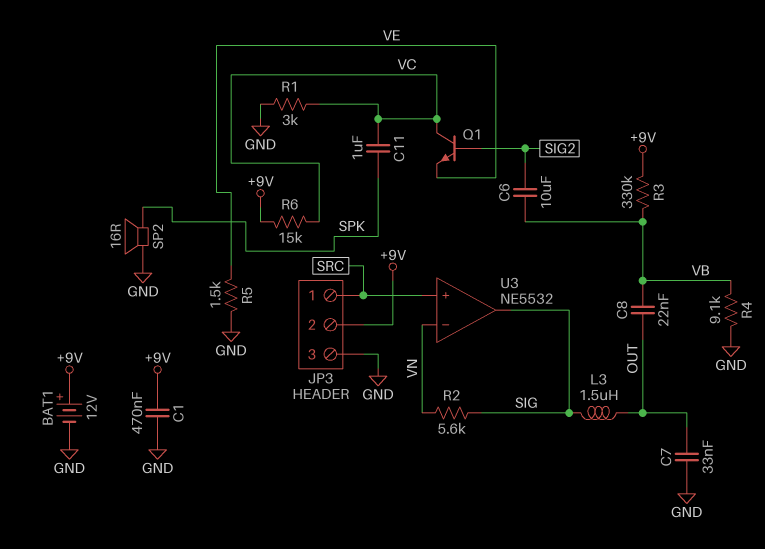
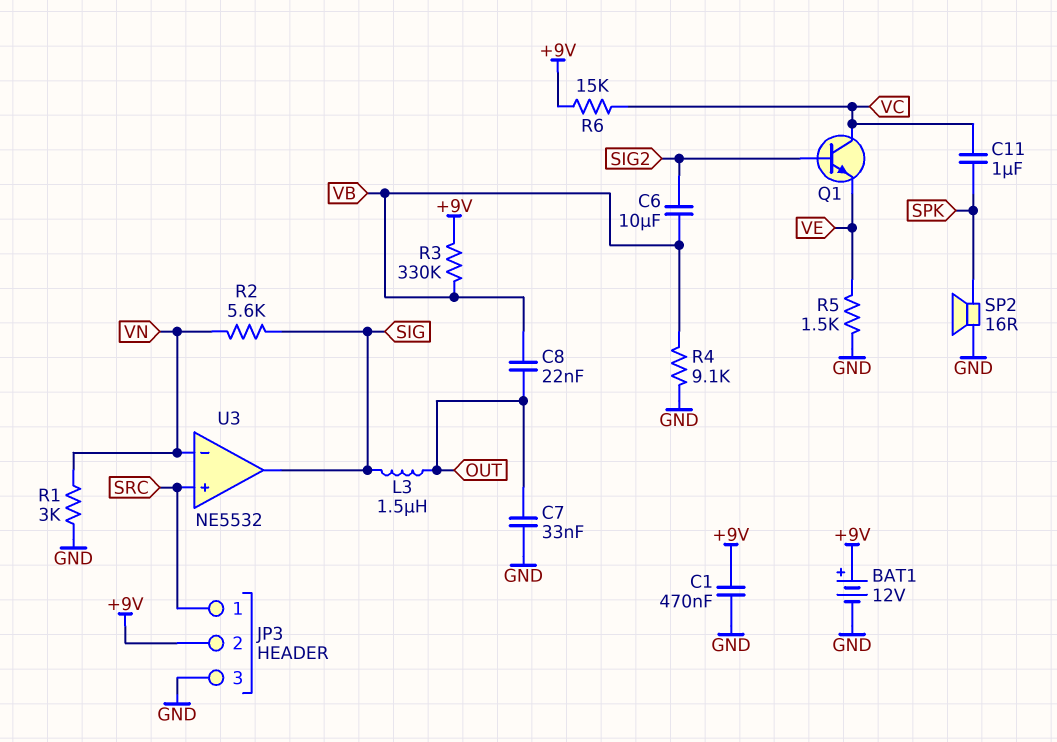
R1: 3k (GND, VC) -> 3k (GND, VN)

